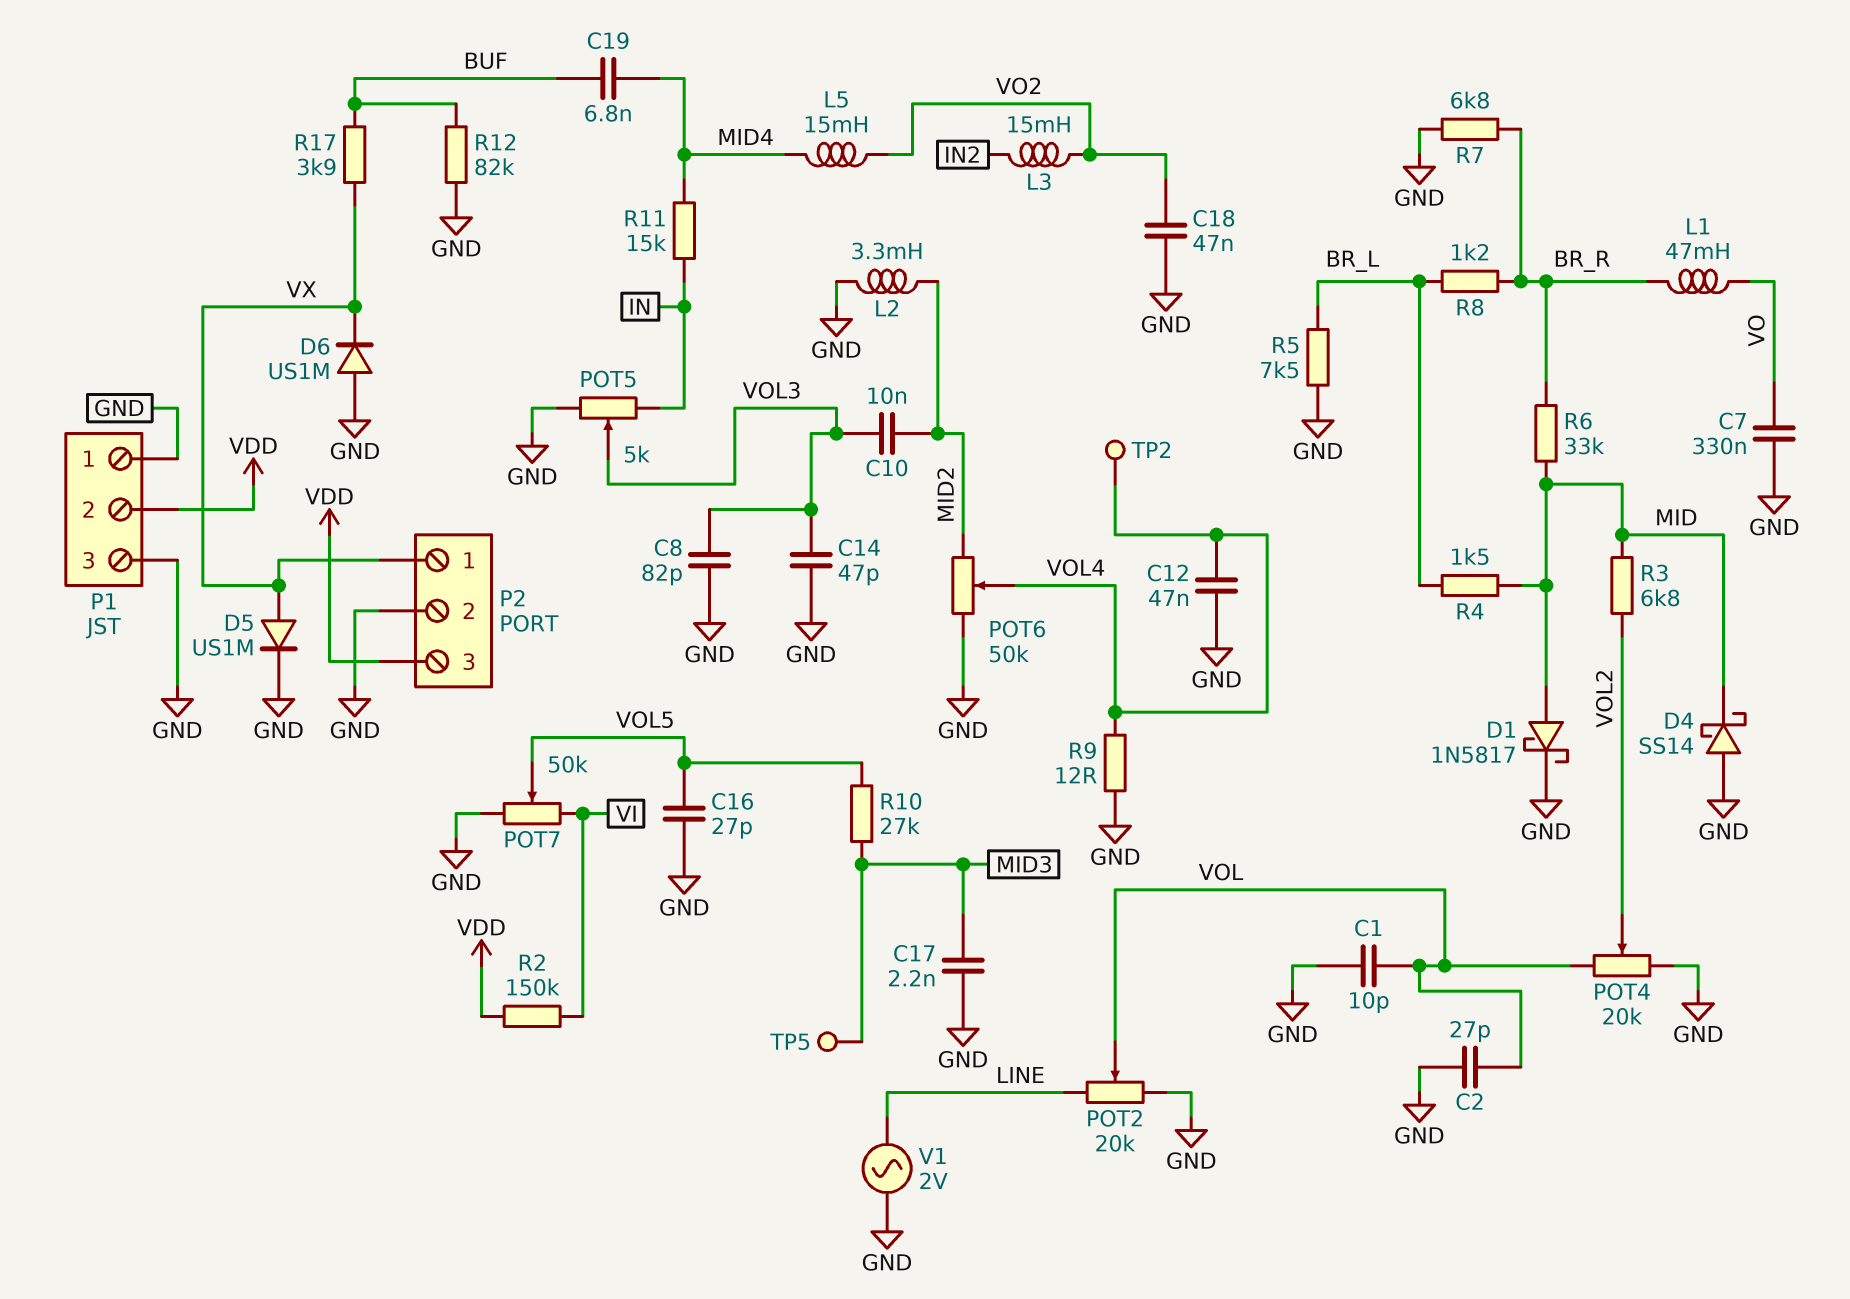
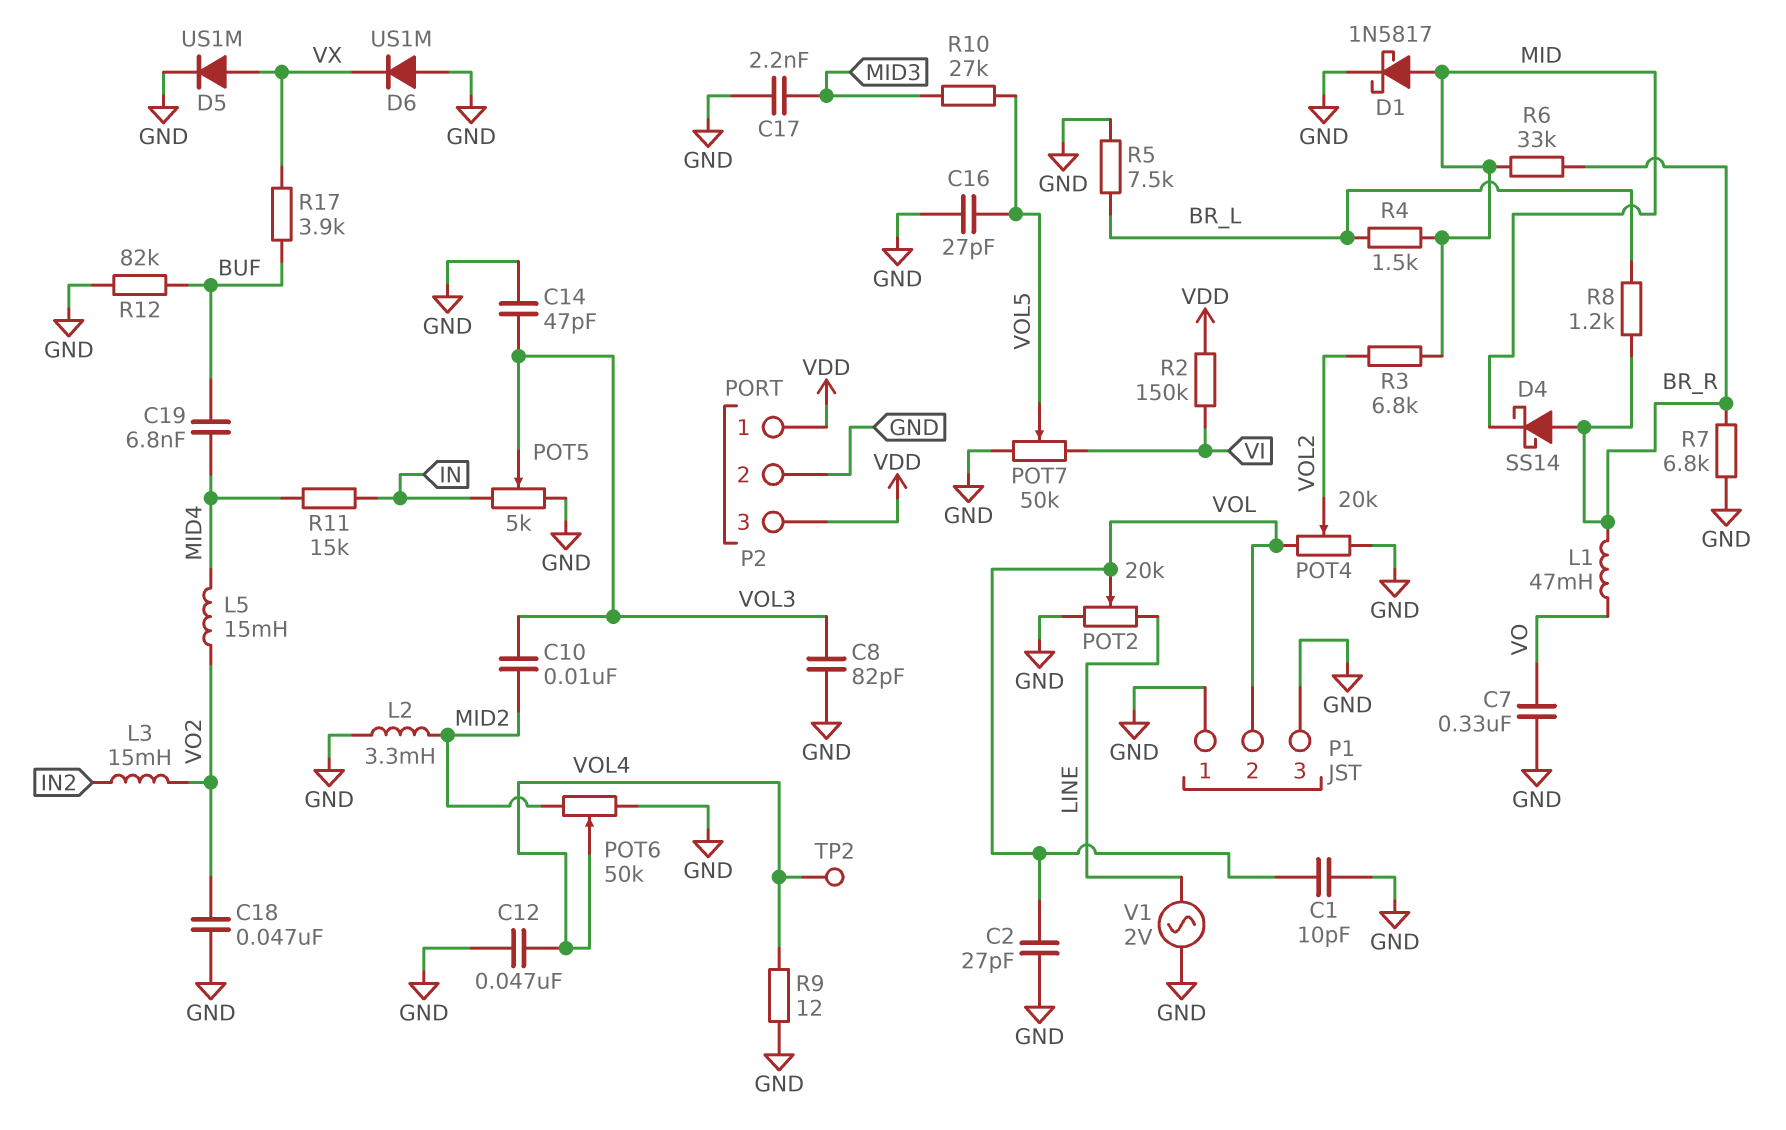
D4: schottky SS14 (A GND, K MID) -> schottky SS14 (A BR_R, K MID)
P1 pin 2: VDD -> VOL
P2 pin 1: VX -> VDD
TP5: test point (MID3) -> none

